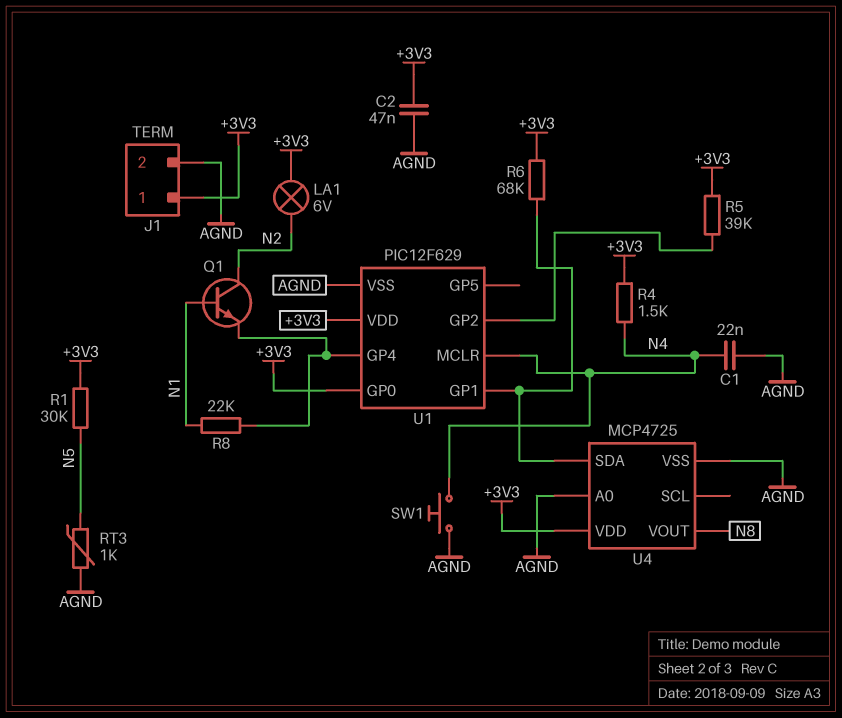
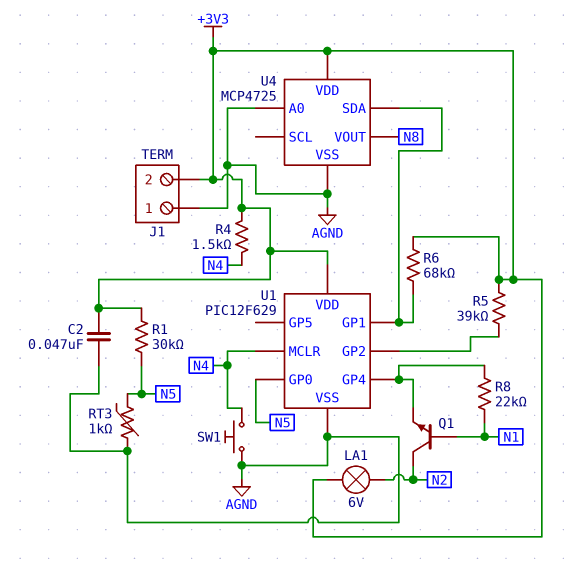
C1: 22nF (AGND, N4) -> none
J1 pin 1: +3V3 -> AGND
J1 pin 2: AGND -> +3V3
U1 pin GP0: +3V3 -> N5

